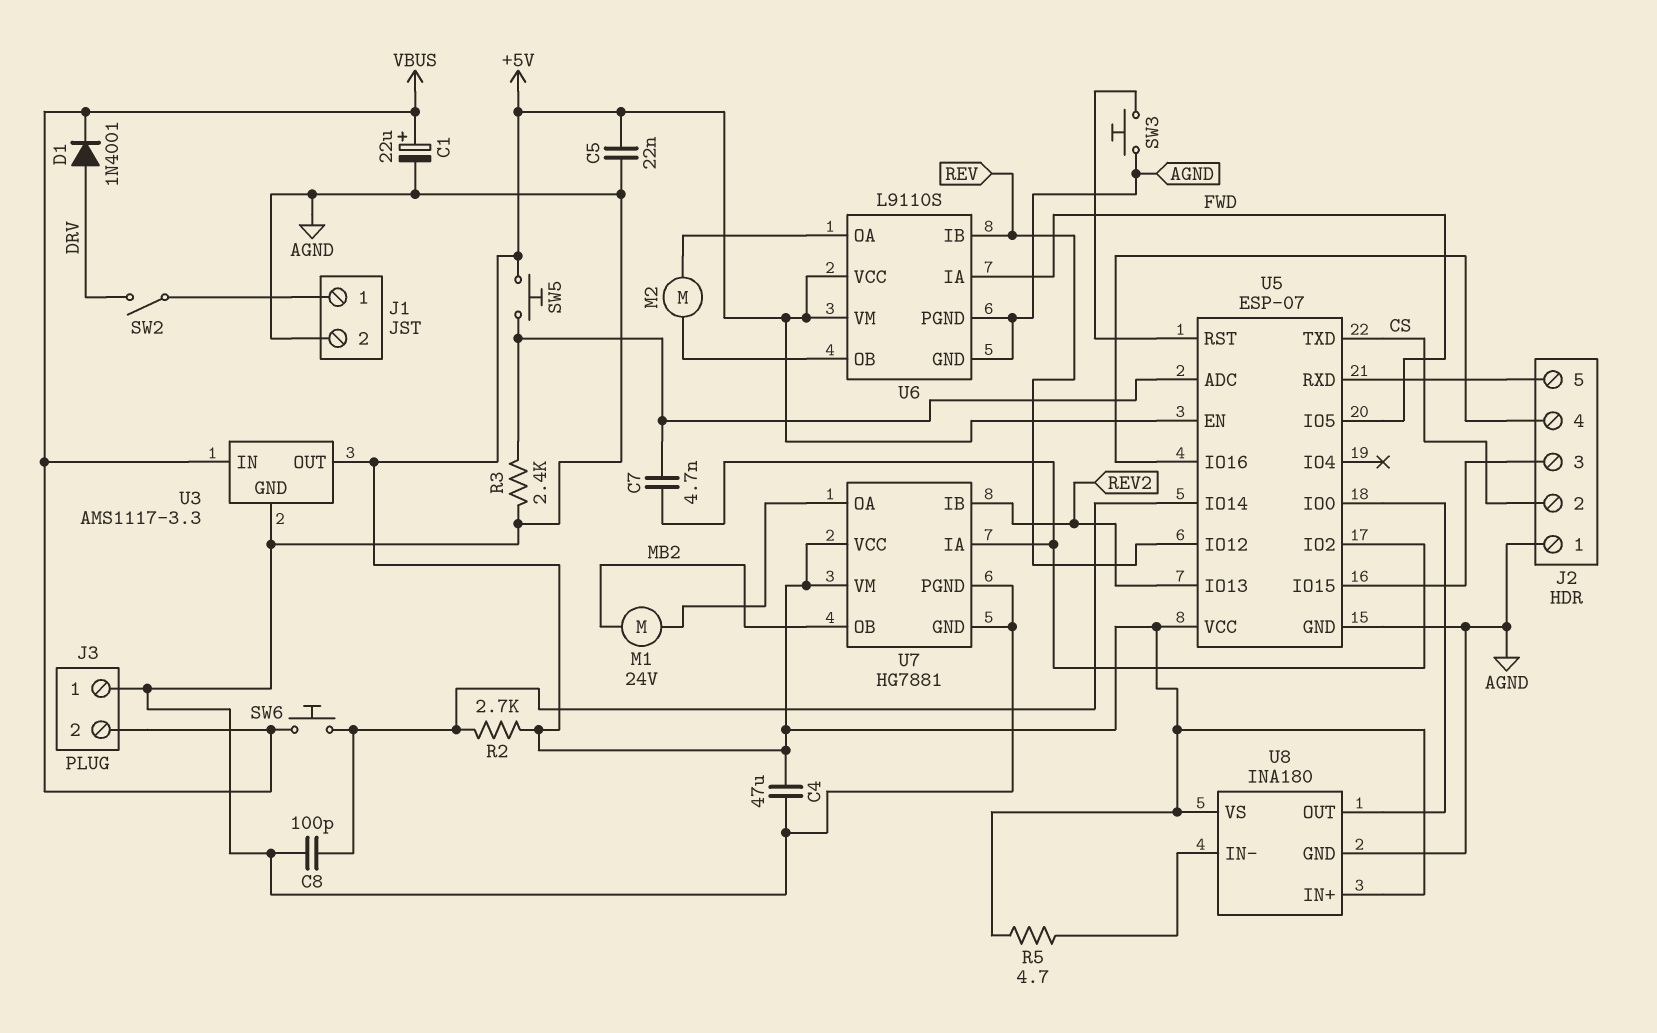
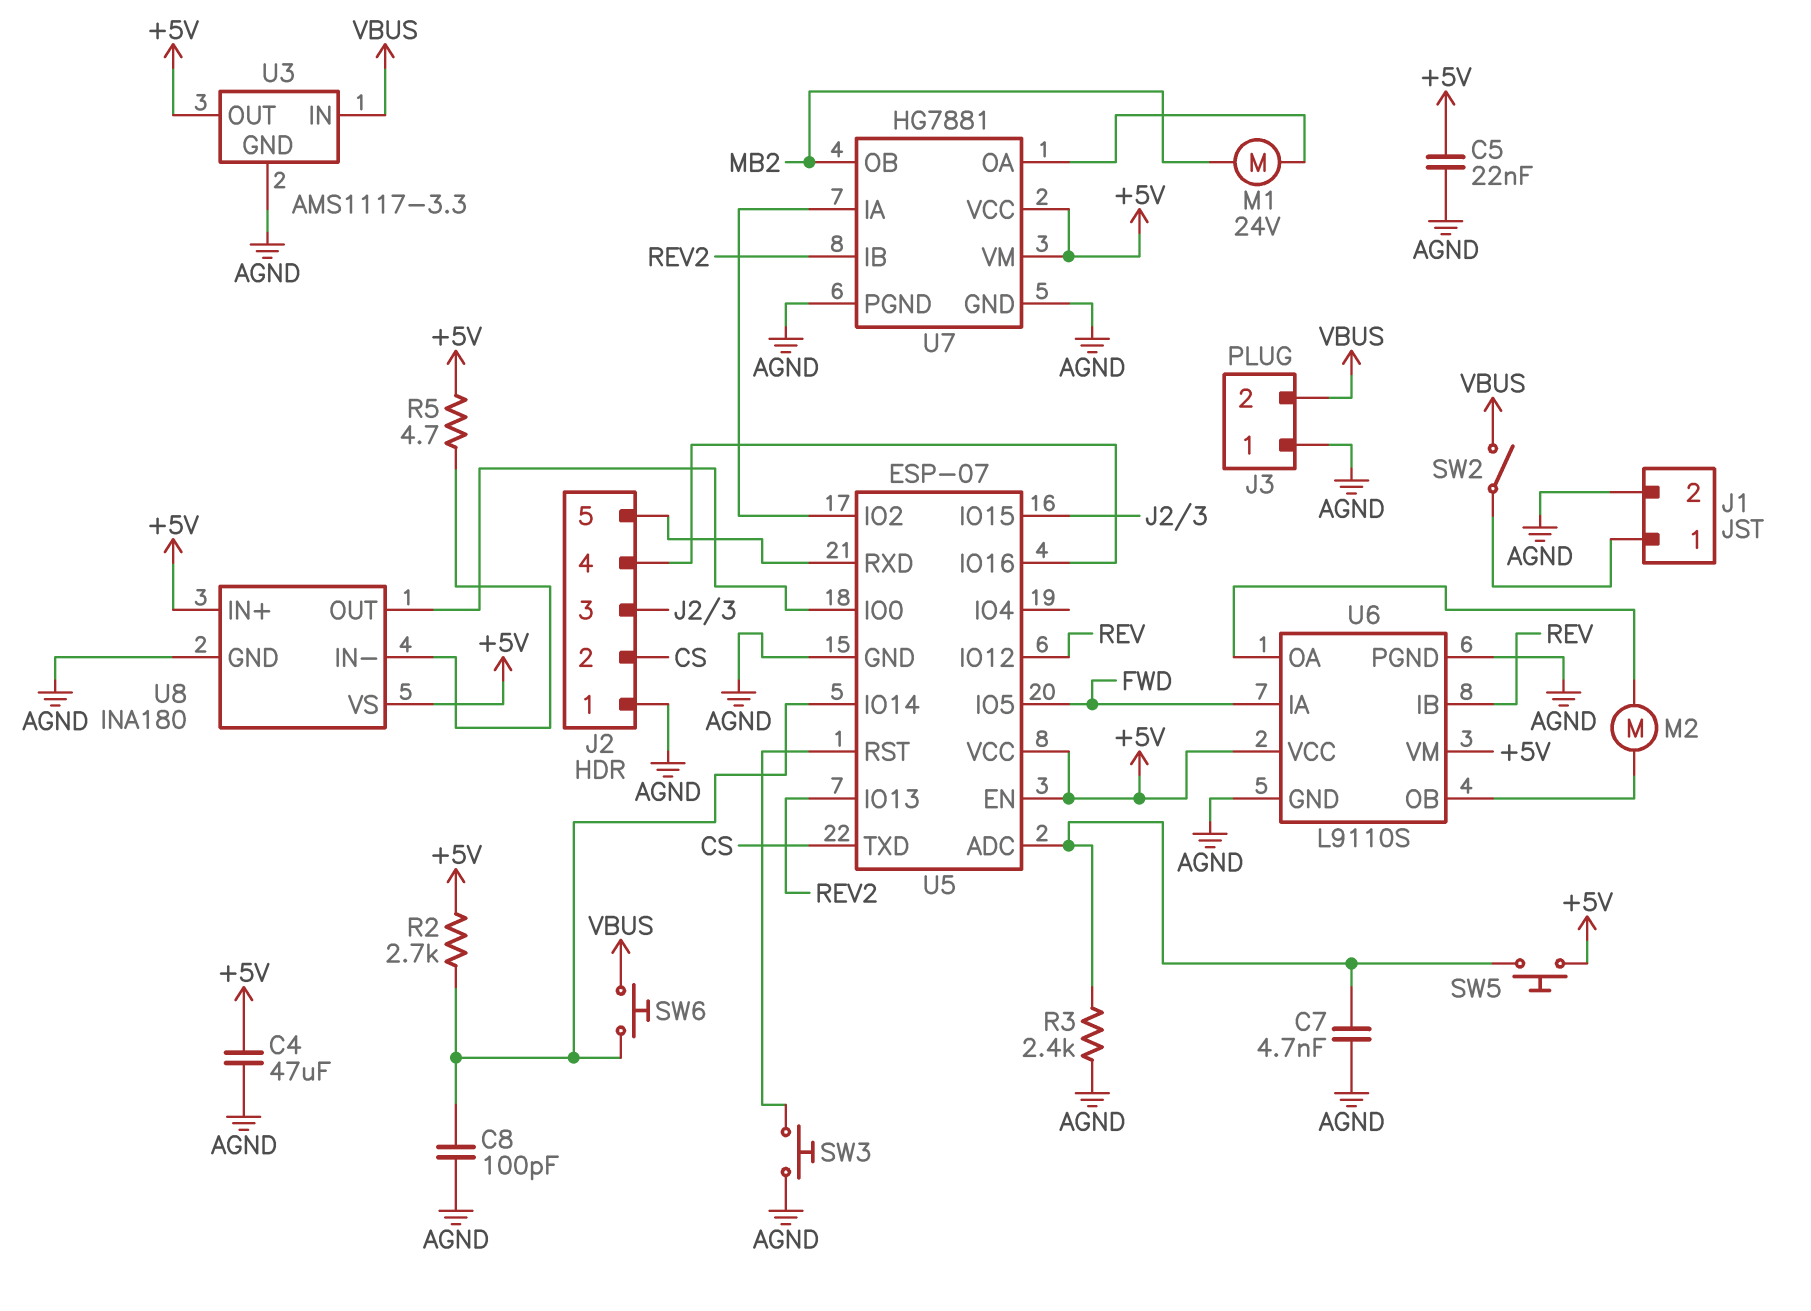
C1: 22uF (plus VBUS, minus AGND) -> none
C7: 4.7nF (U5/ADC, U5/IO2) -> 4.7nF (AGND, U5/ADC)
D1: diode 1N4001 (A DRV, K VBUS) -> none
SW2: switch (DRV, J1/1) -> switch (J1/1, VBUS)

